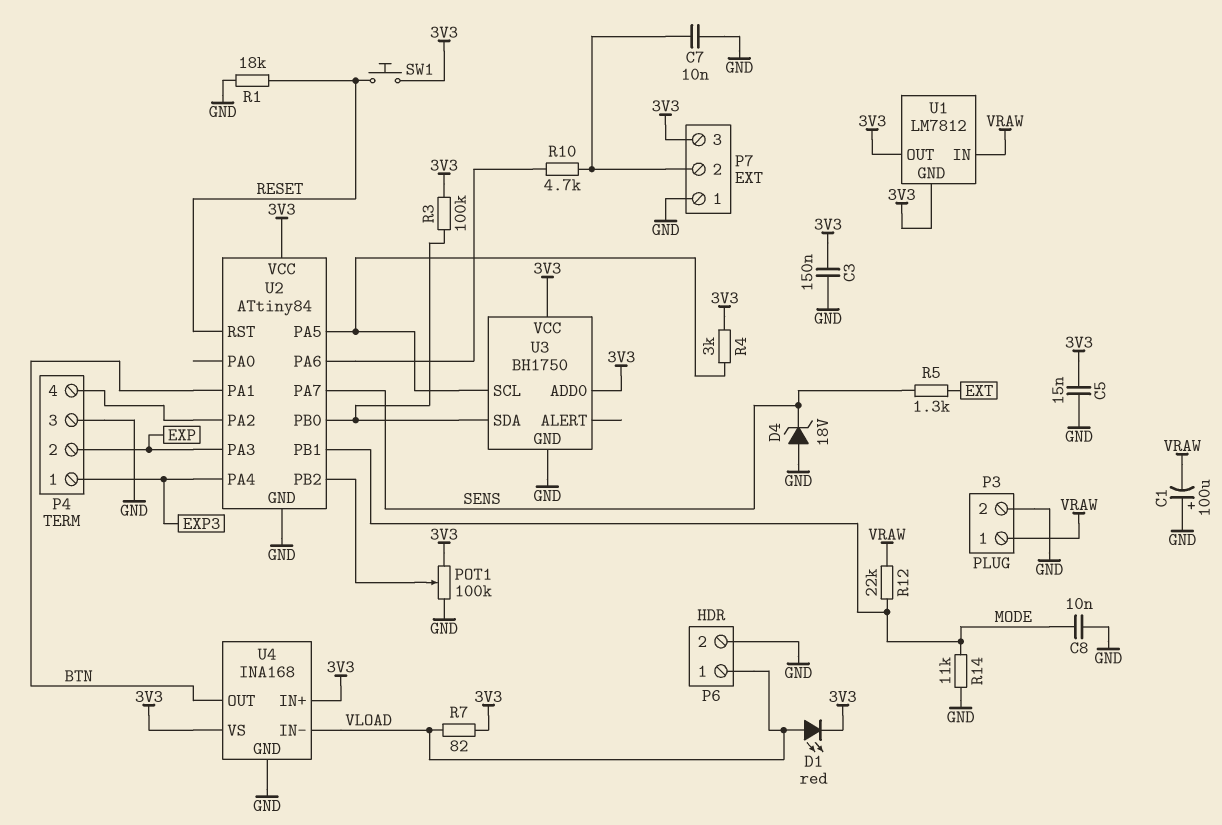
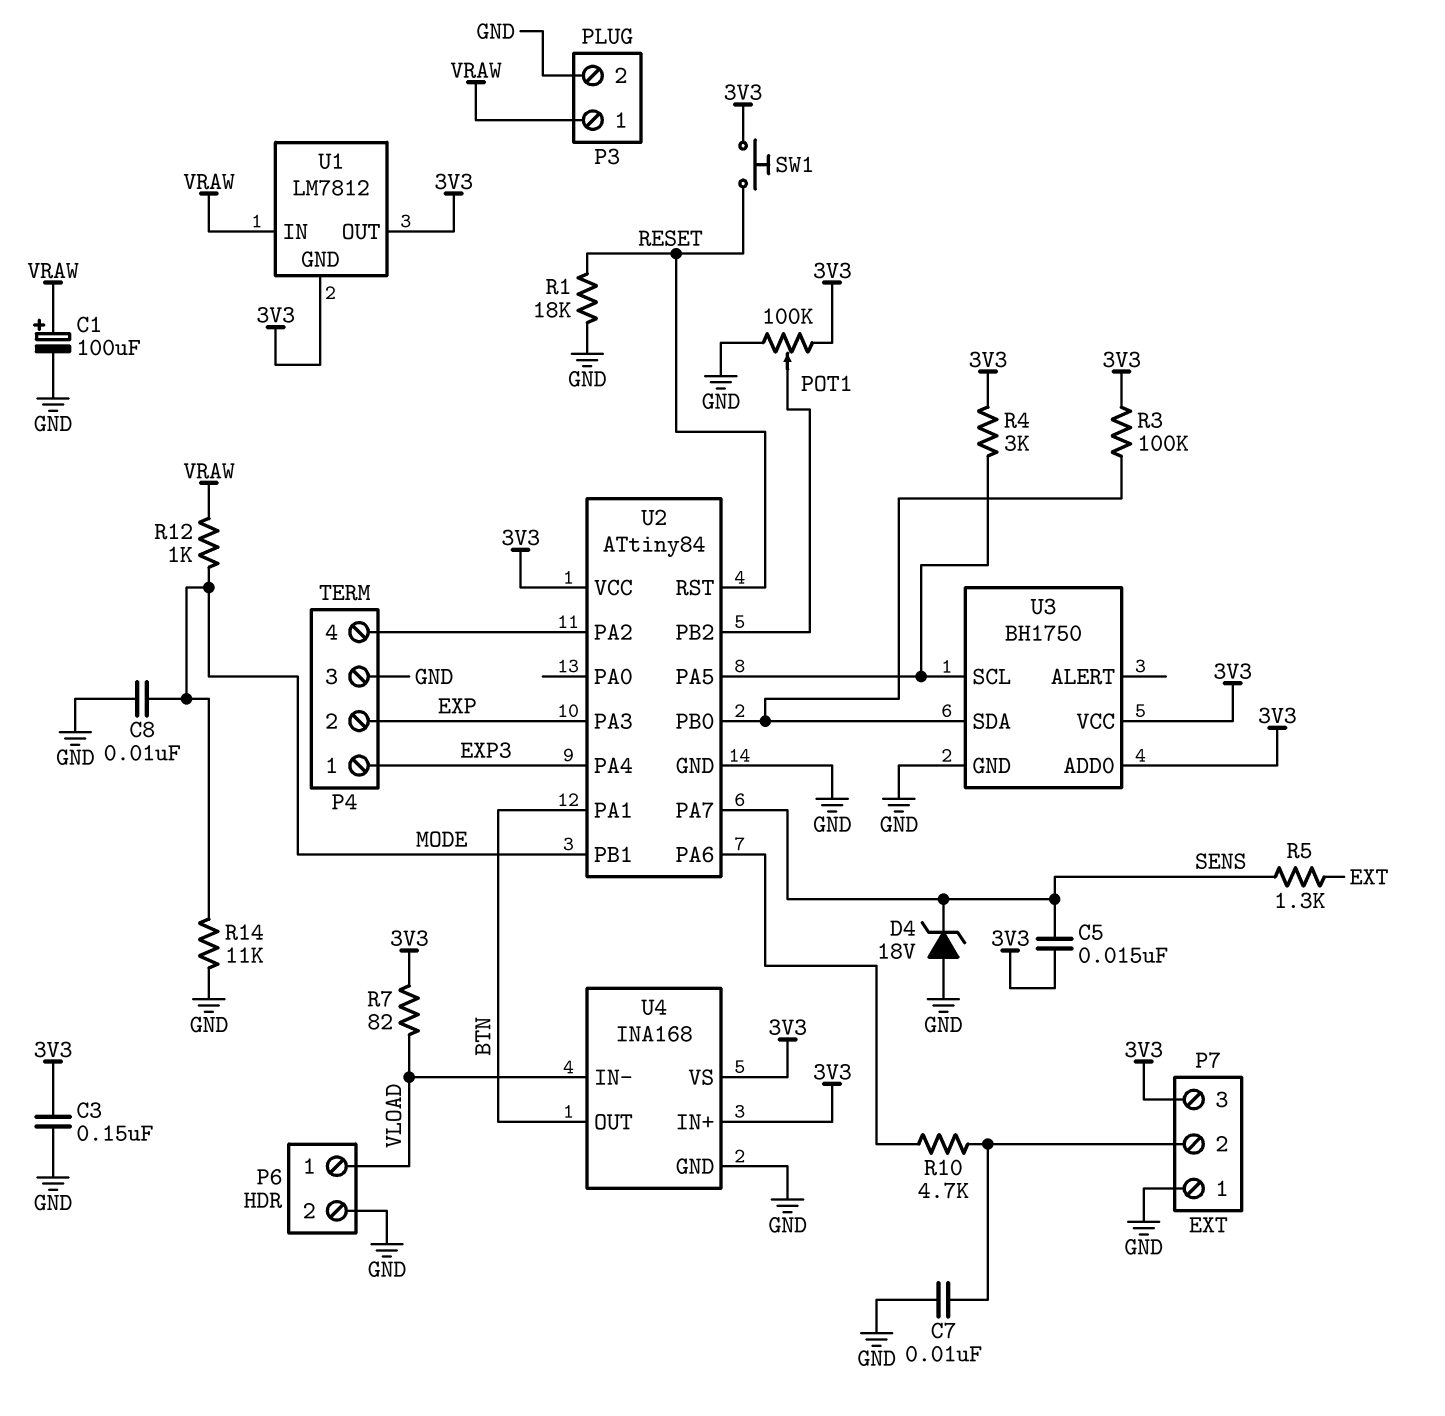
C1: 100uF (plus GND, minus VRAW) -> 100uF (plus VRAW, minus GND)
C5: 15nF (3V3, GND) -> 15nF (3V3, SENS)
D1: LED red (A VLOAD, K 3V3) -> none
R12: 22k (MODE, VRAW) -> 1k (MODE, VRAW)

